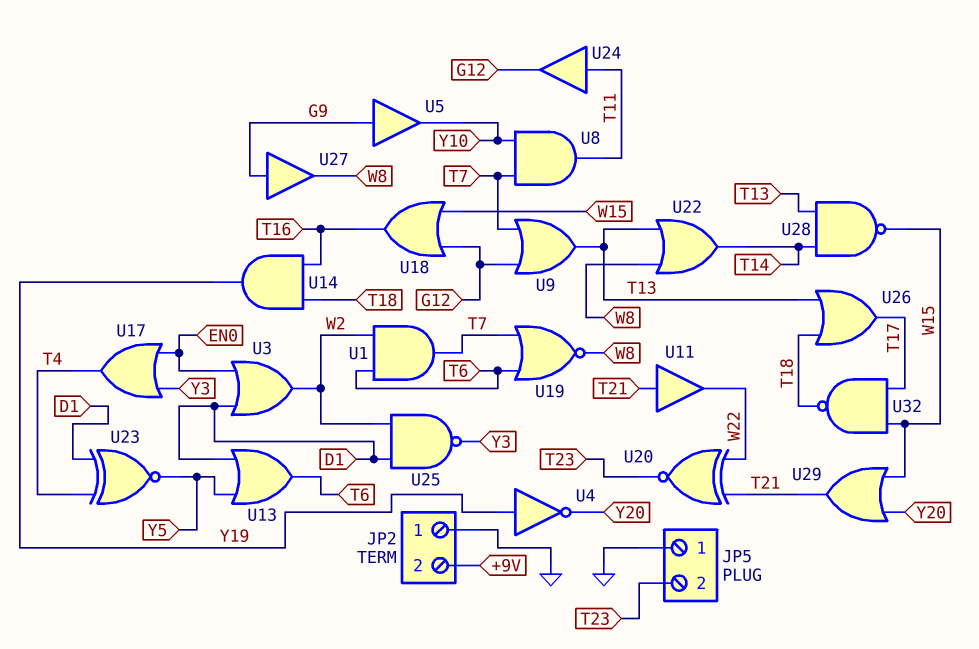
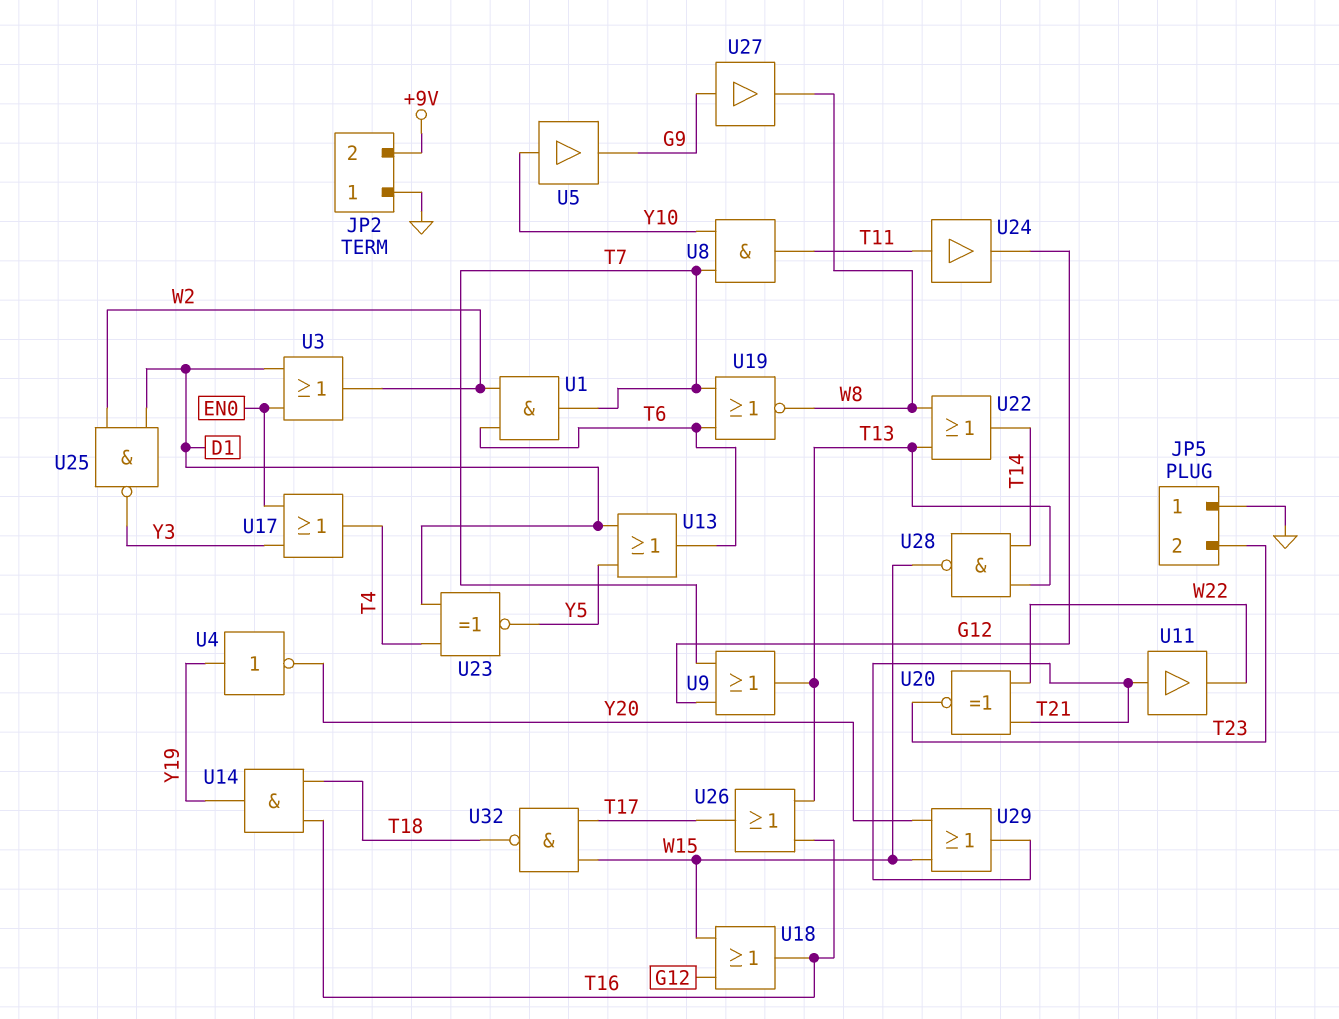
U5: buffer (in G9, out Y10) -> buffer (in Y10, out G9)
U26: OR (in T13, in T18, out T17) -> OR (in T13, in T16, out T17)

